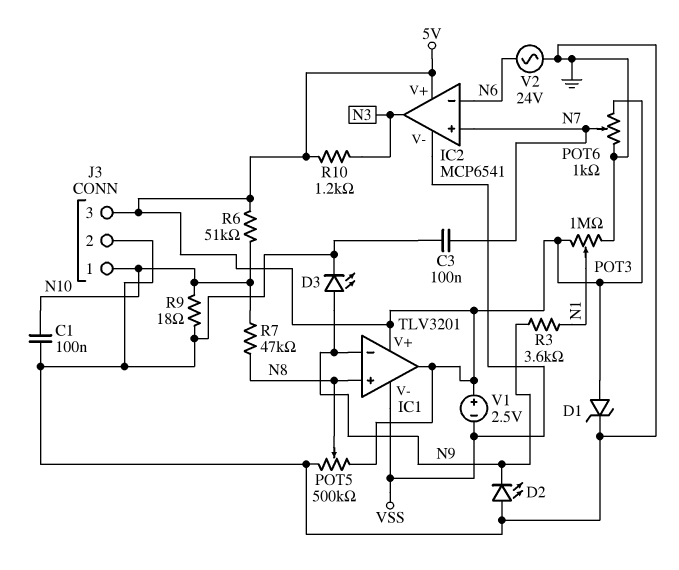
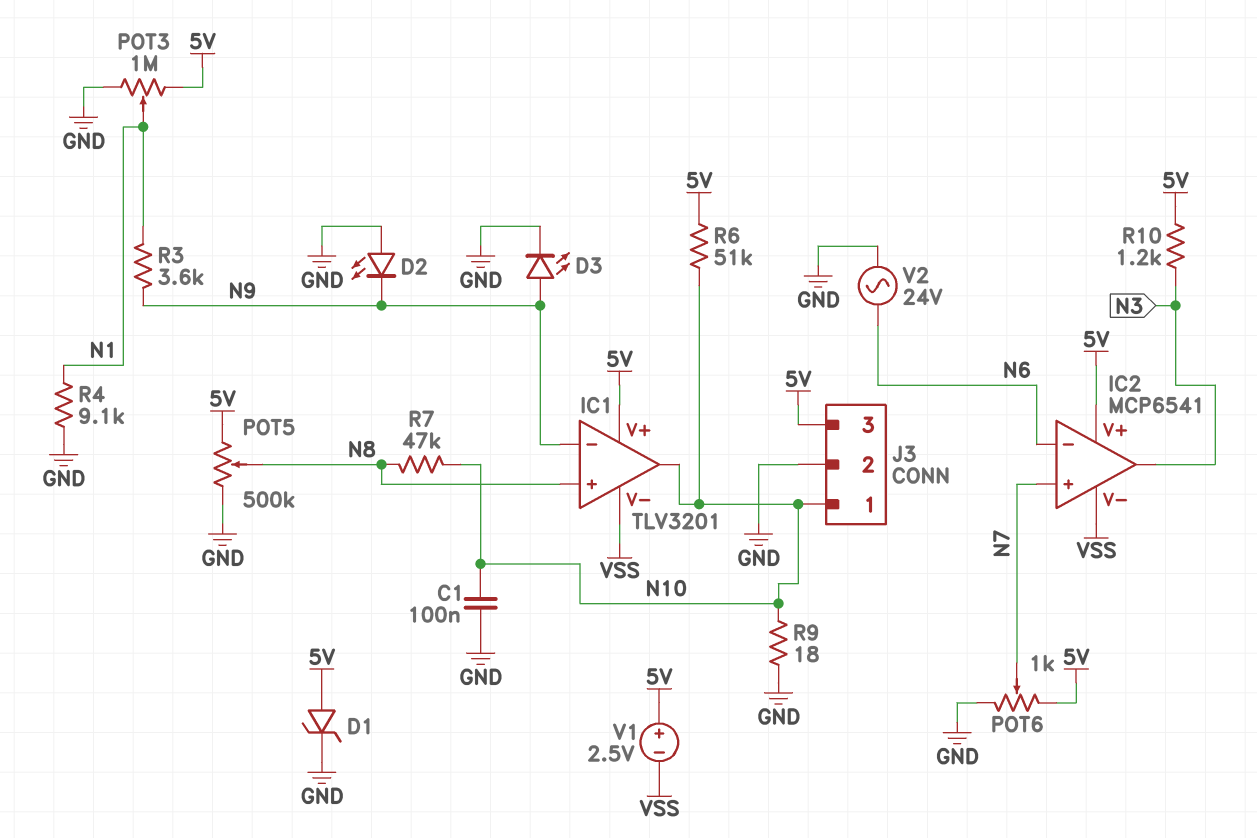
C3: 100nF (GND, N7) -> none
IC1 pin out: 5V -> N10
R4: none -> 9.1k (GND, N1)

